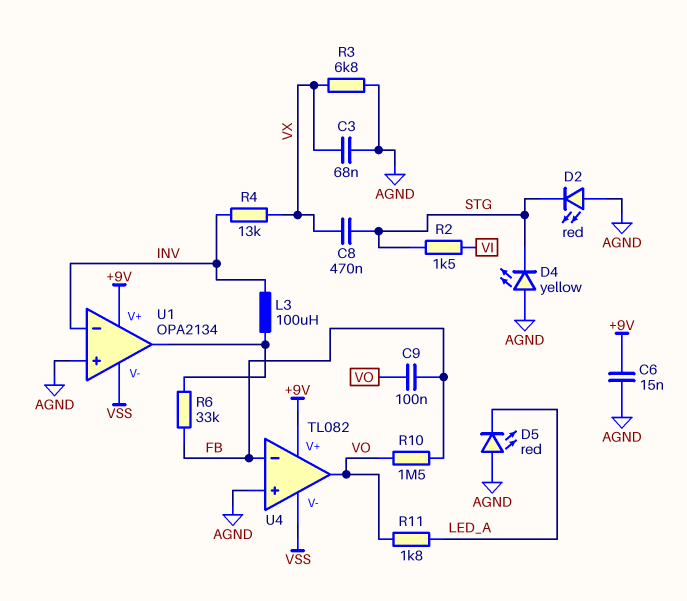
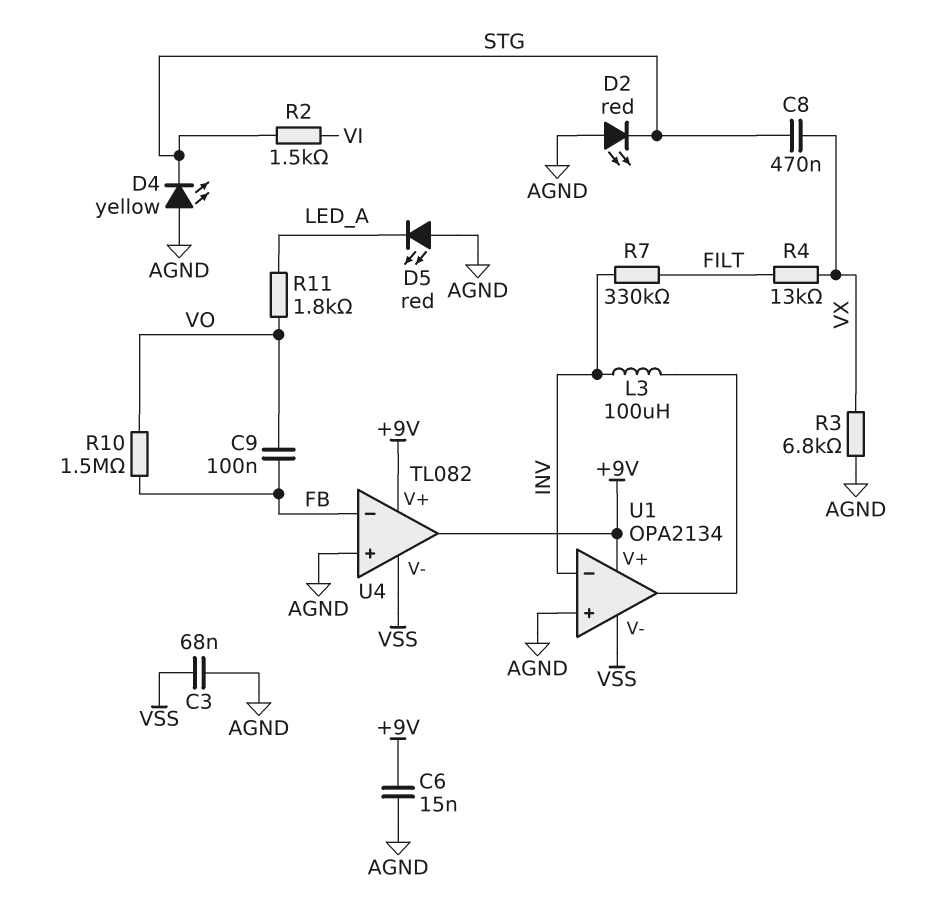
C3: 68nF (AGND, VX) -> 68nF (AGND, VSS)
R4: 13k (INV, VX) -> 13k (FILT, VX)
R6: 33k (FB, U1/out) -> none
R7: none -> 330k (FILT, INV)
U4 pin out: VO -> +9V

